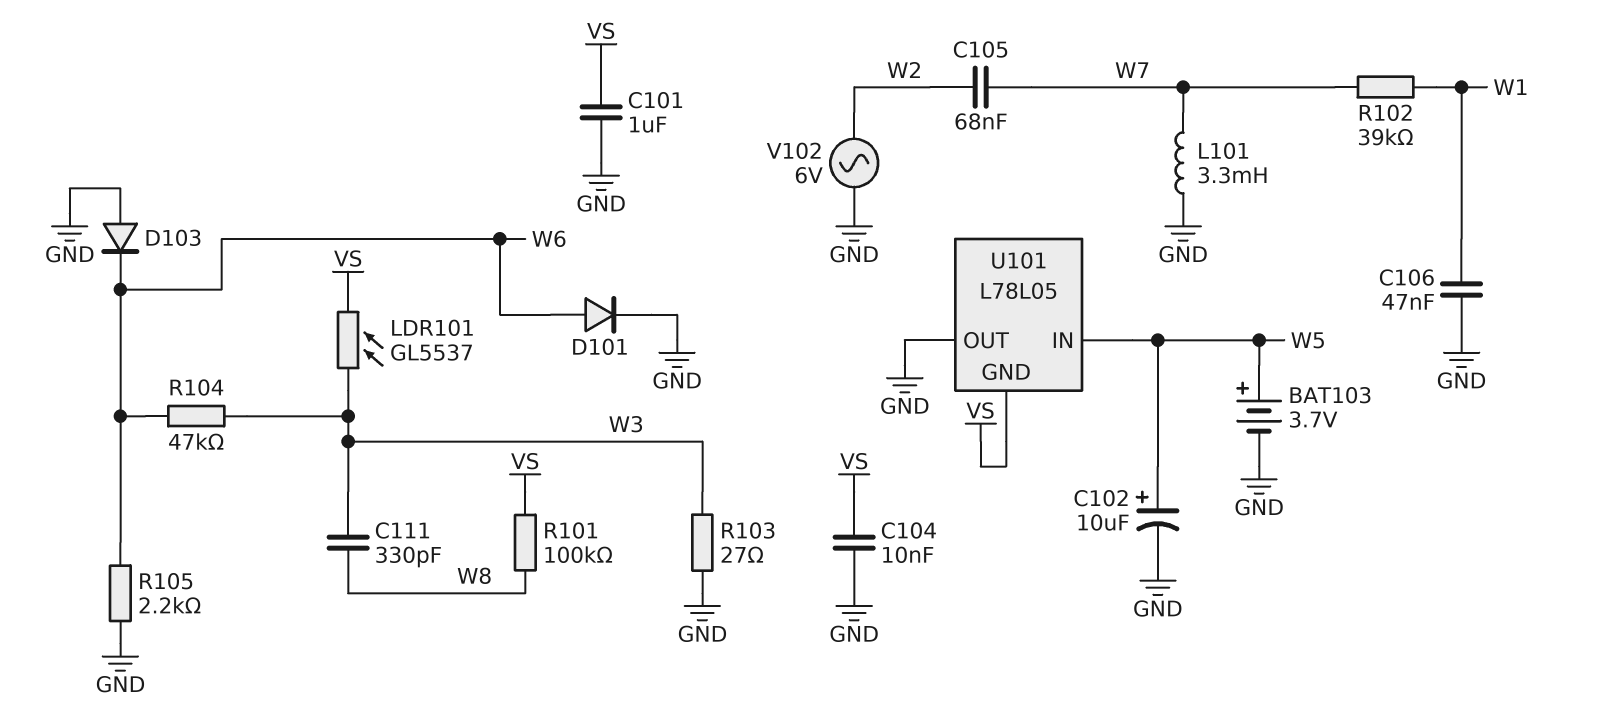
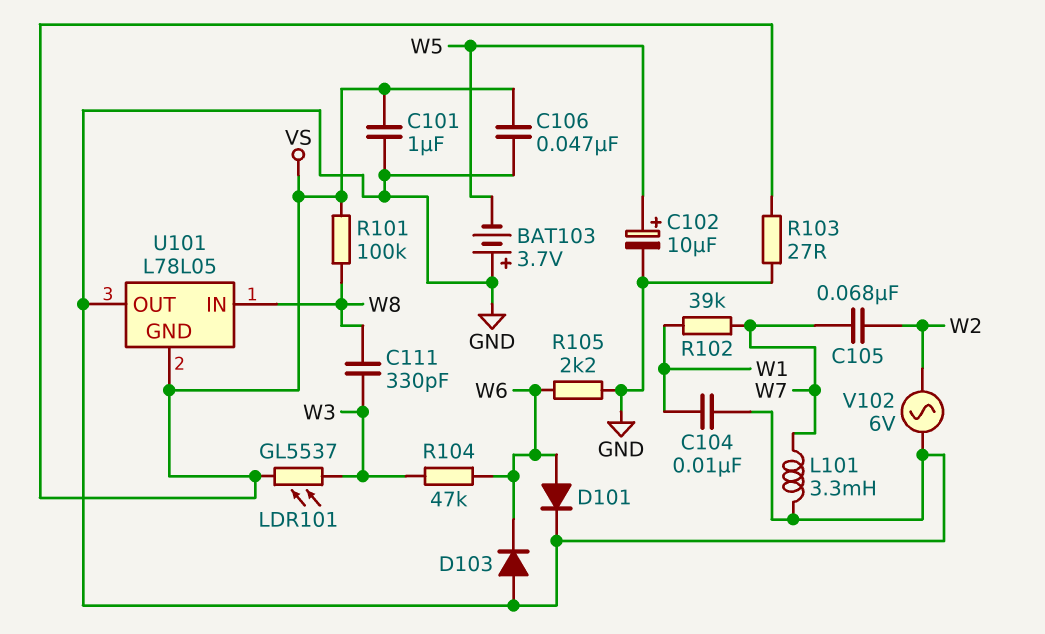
BAT103: 3.7V (plus W5, minus GND) -> 3.7V (plus GND, minus W5)
C104: 10nF (GND, VS) -> 10nF (GND, W1)
C106: 47nF (GND, W1) -> 47nF (GND, VS)
R103: 27 (GND, W3) -> 27 (GND, VS)
U101 pin IN: W5 -> W8

